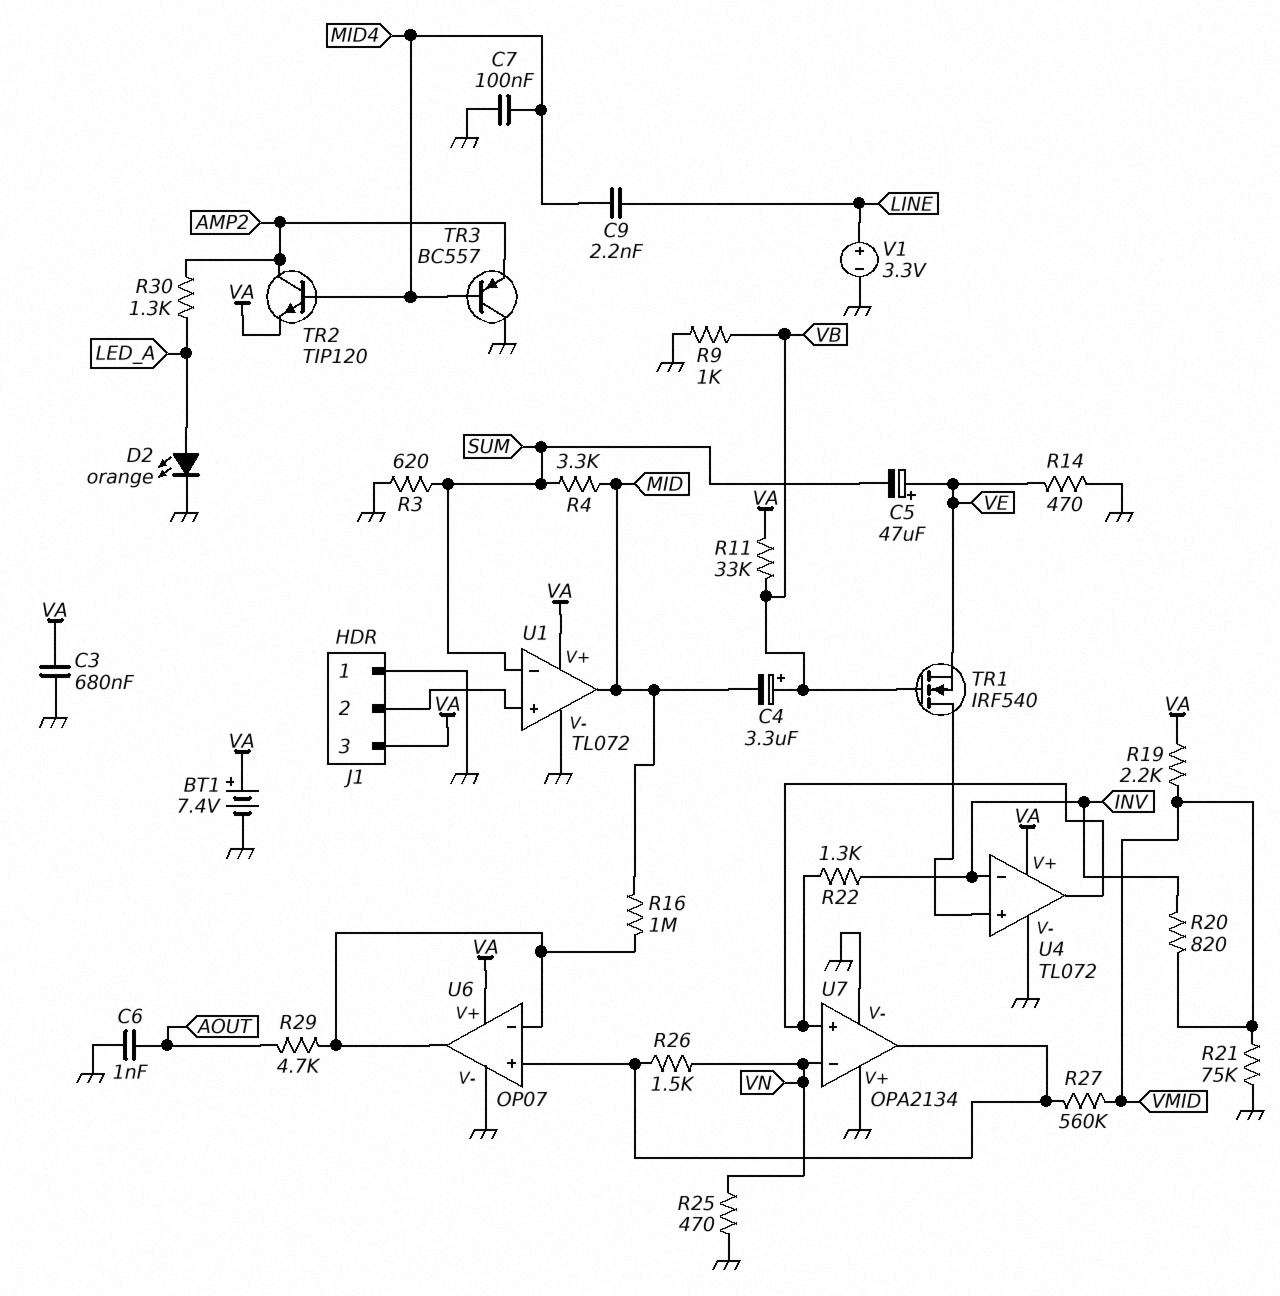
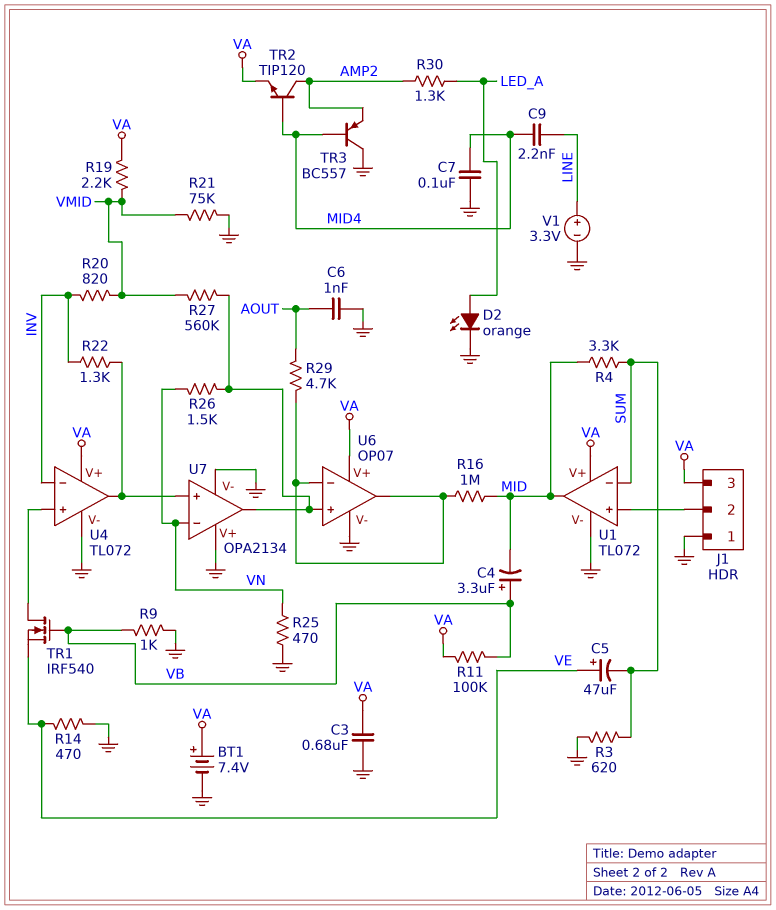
R11: 33k (VA, VB) -> 100k (VA, VB)

